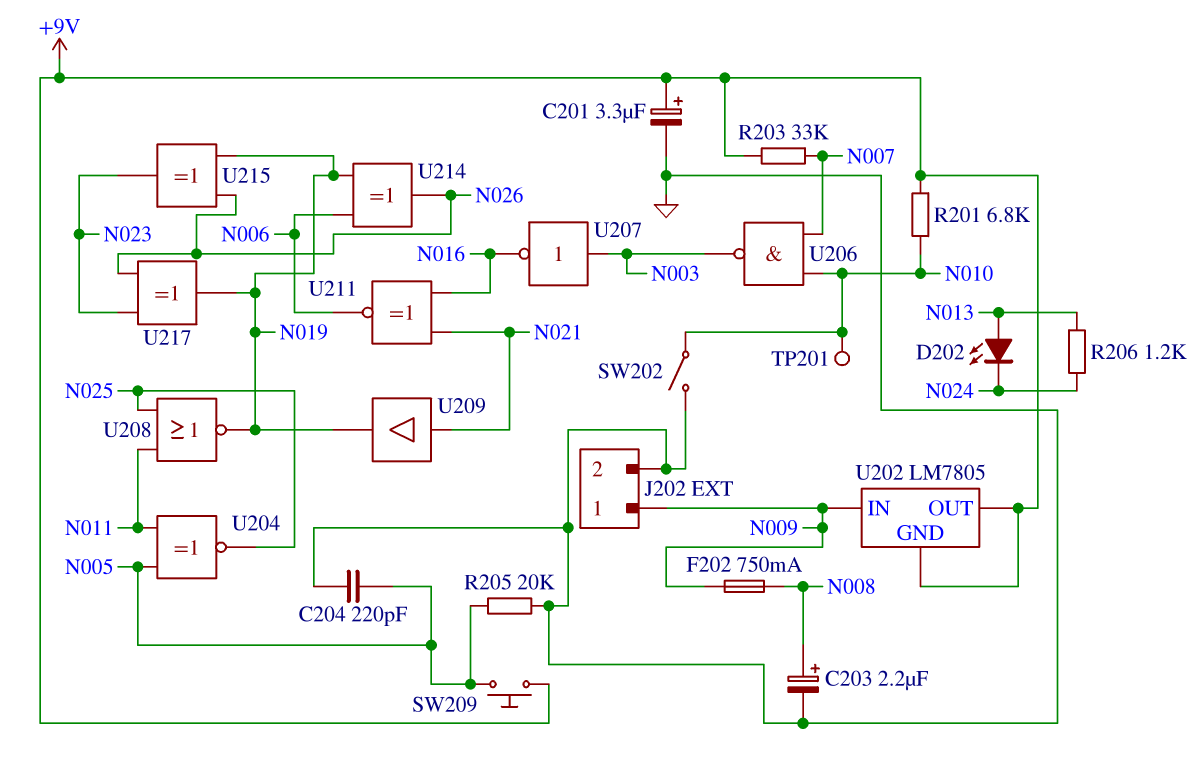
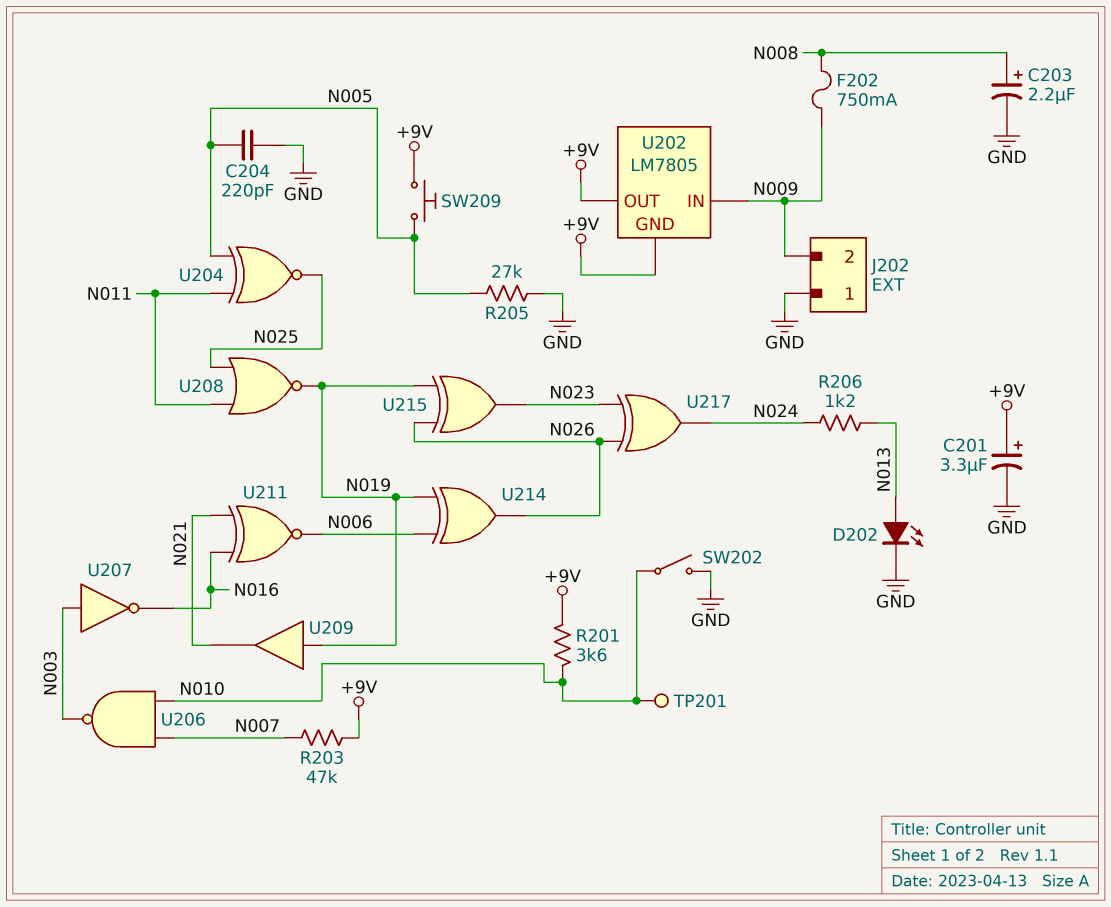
D202: LED (A N013, K N024) -> LED (A N013, K GND)
J202 pin 1: N009 -> GND
J202 pin 2: GND -> N009
R201: 6.8k (+9V, N010) -> 3.6k (+9V, N010)
R203: 33k (+9V, N007) -> 47k (+9V, N007)
R205: 20k (GND, N005) -> 27k (GND, N005)
U209: buffer (in N021, out N019) -> buffer (in N019, out N021)
U217: XOR (in N023, in N026, out N019) -> XOR (in N023, in N026, out N024)

